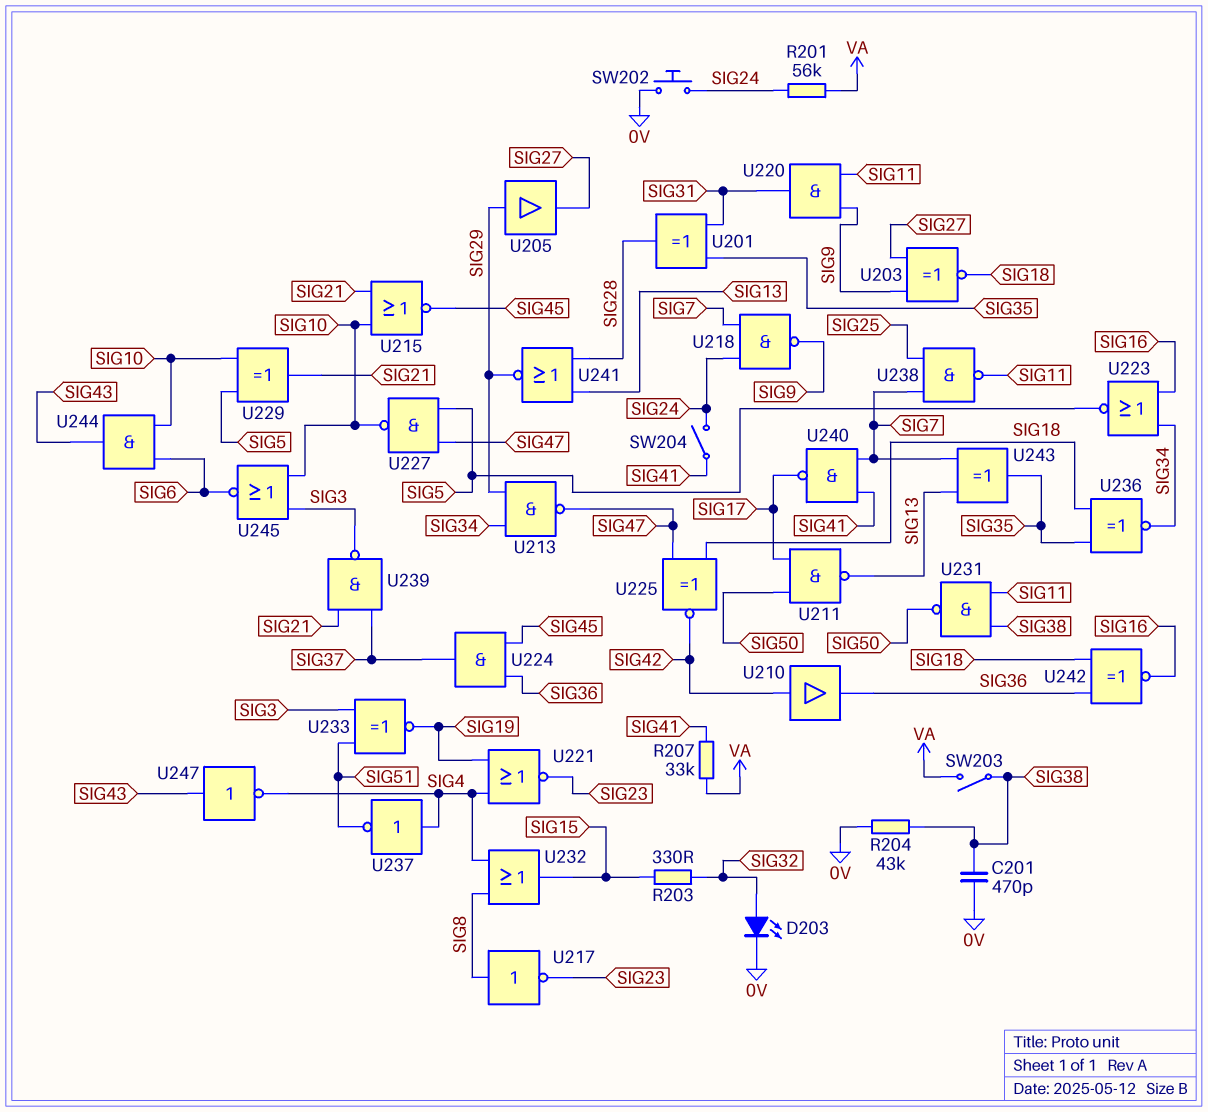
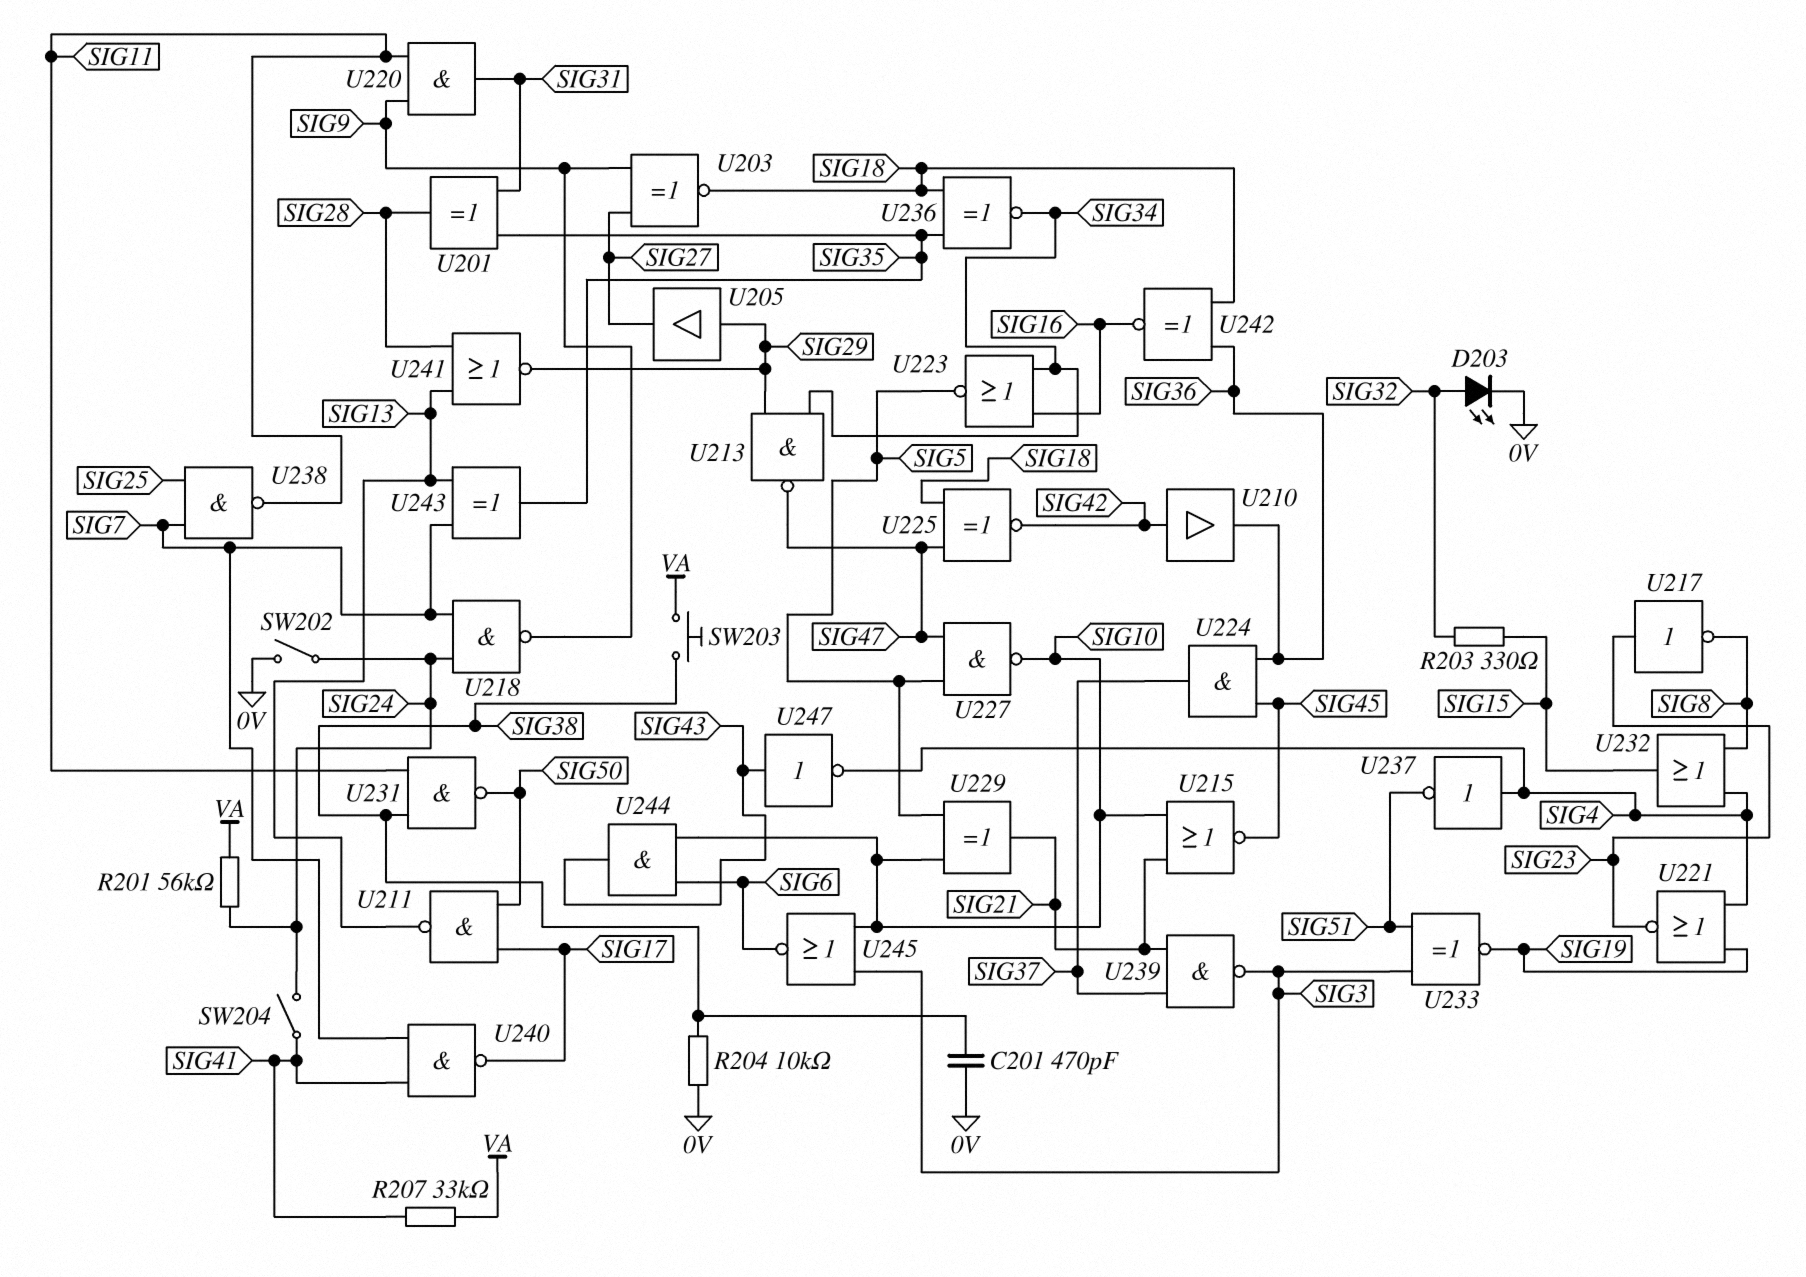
R204: 43k (0V, SIG38) -> 10k (0V, SIG38)
SW202: button (0V, SIG24) -> switch (0V, SIG24)
SW203: switch (SIG38, VA) -> button (SIG38, VA)
U217: NOT (in SIG8, out SIG23) -> NOT (in SIG23, out SIG8)

